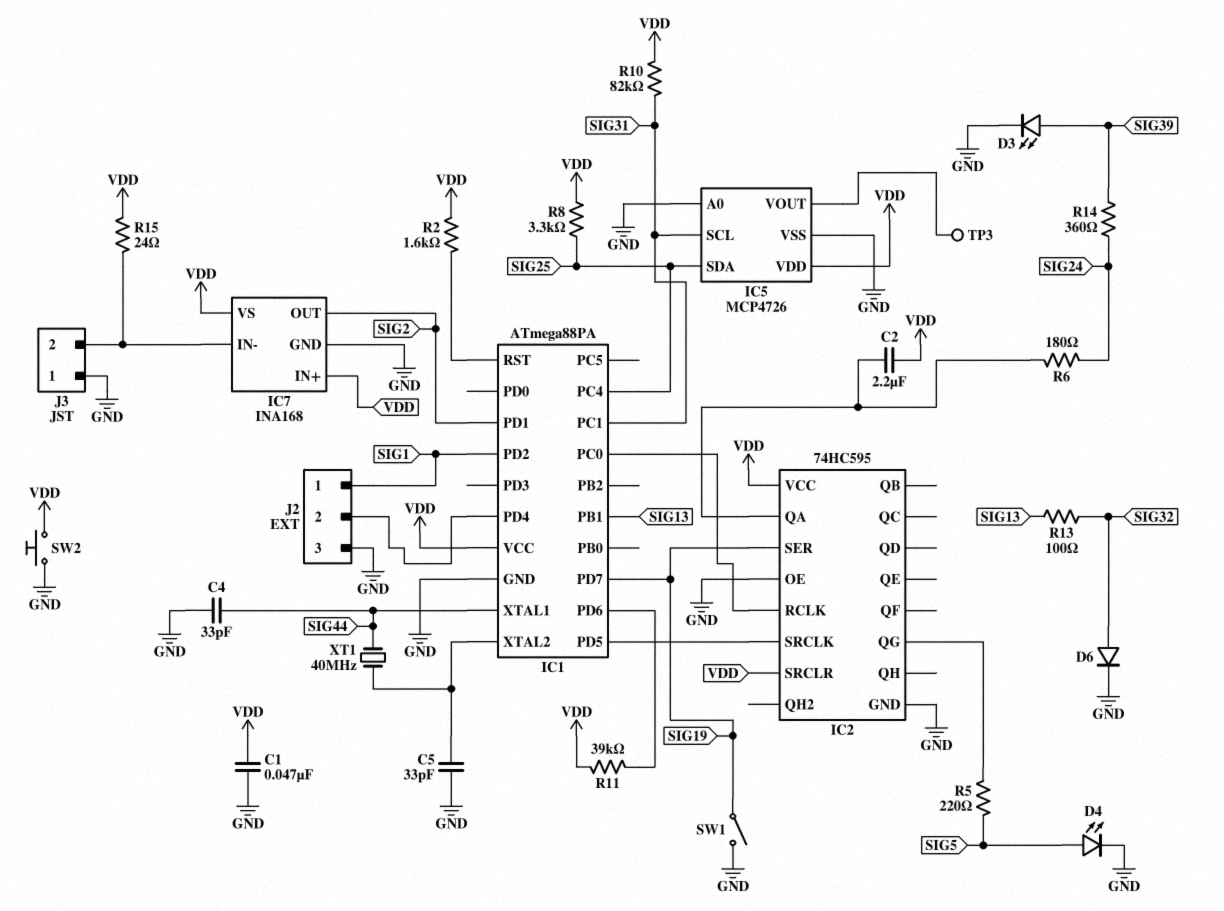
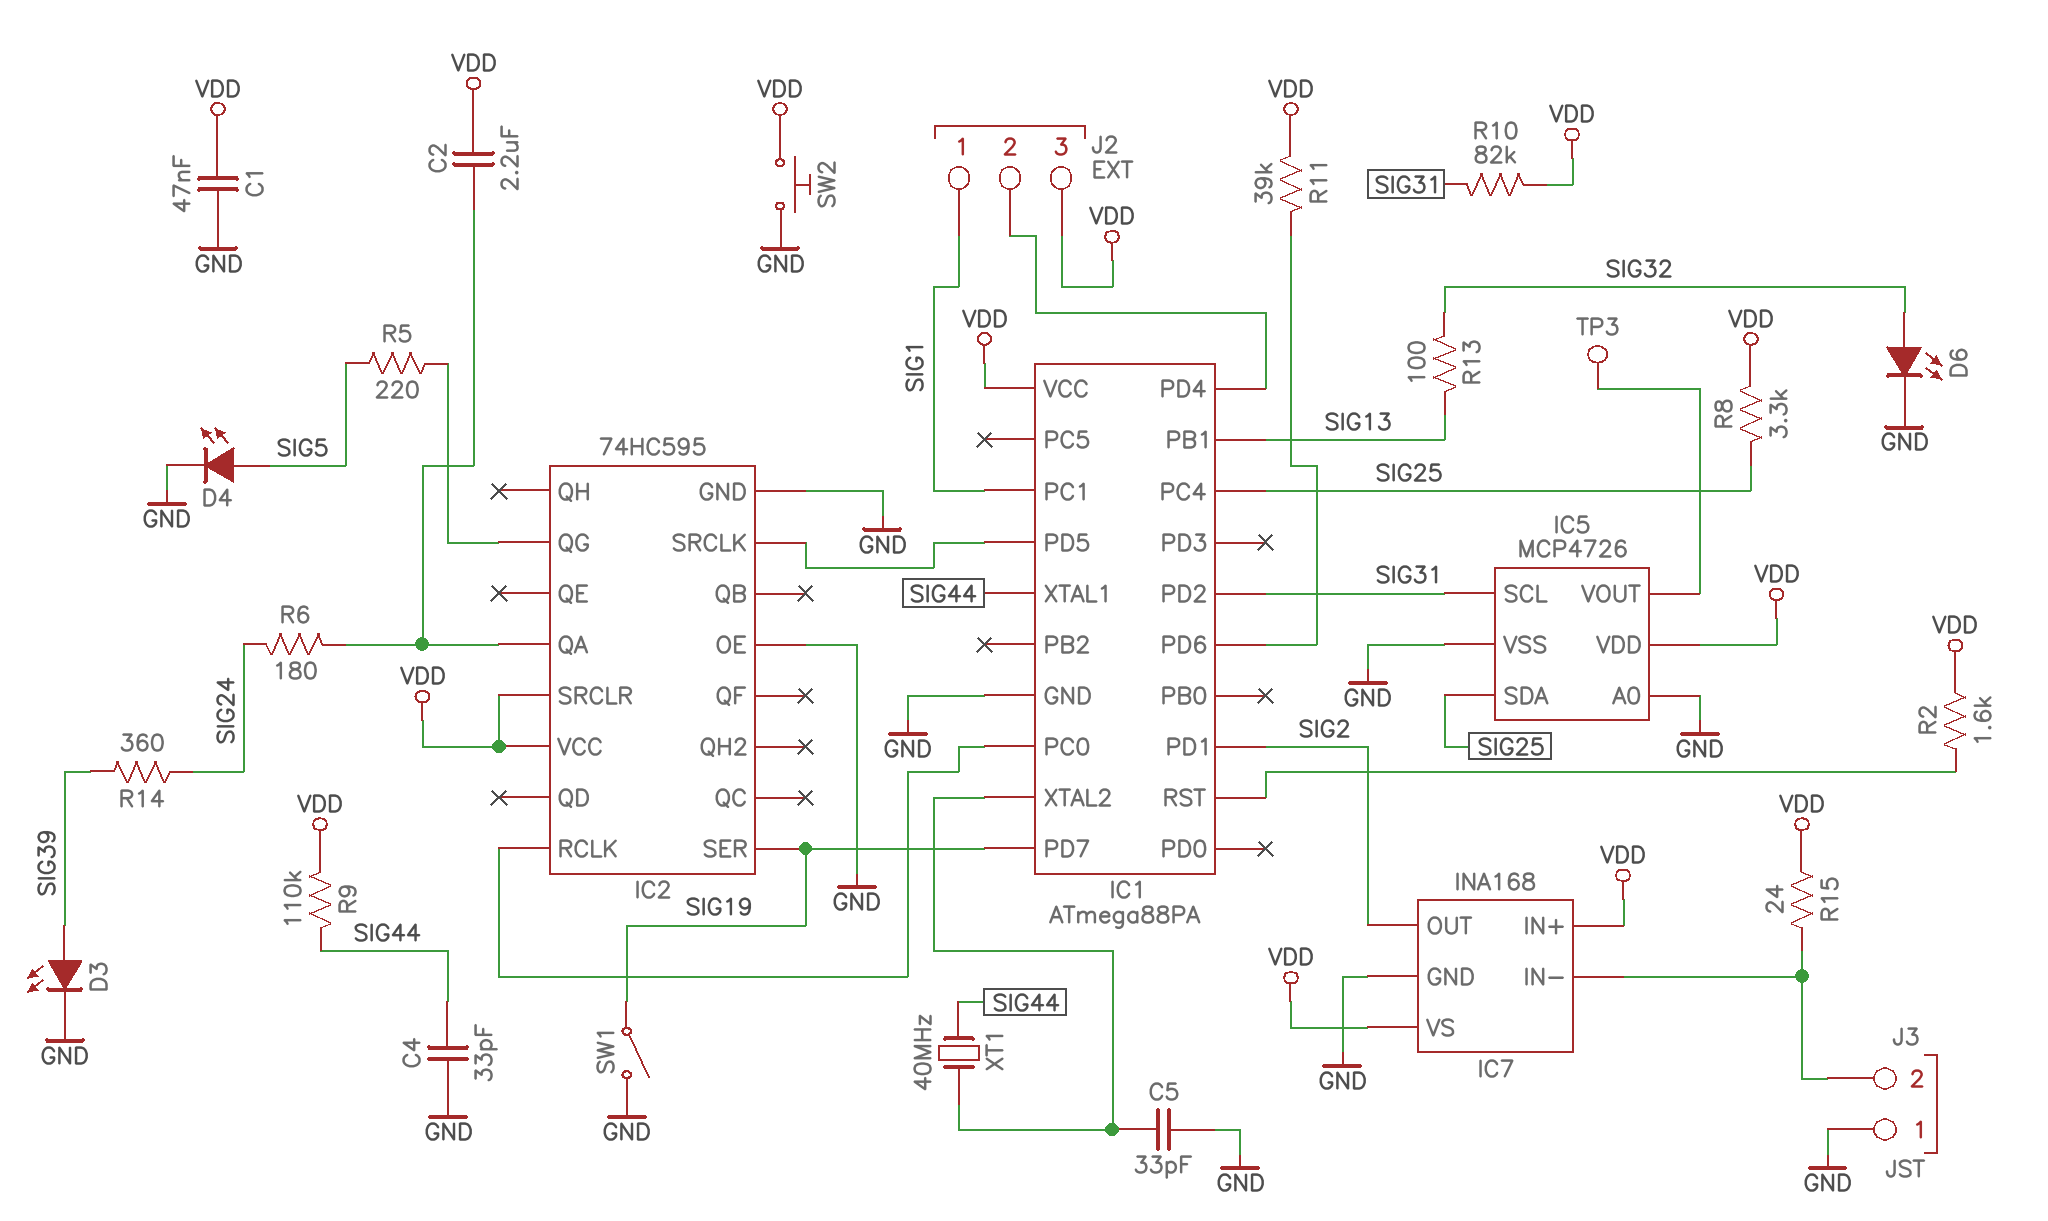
D6: diode (A SIG32, K GND) -> LED (A SIG32, K GND)
IC1 pin PC1: SIG31 -> SIG1
IC1 pin PD2: SIG1 -> SIG31
J2 pin 3: GND -> VDD
R9: none -> 110k (SIG44, VDD)

